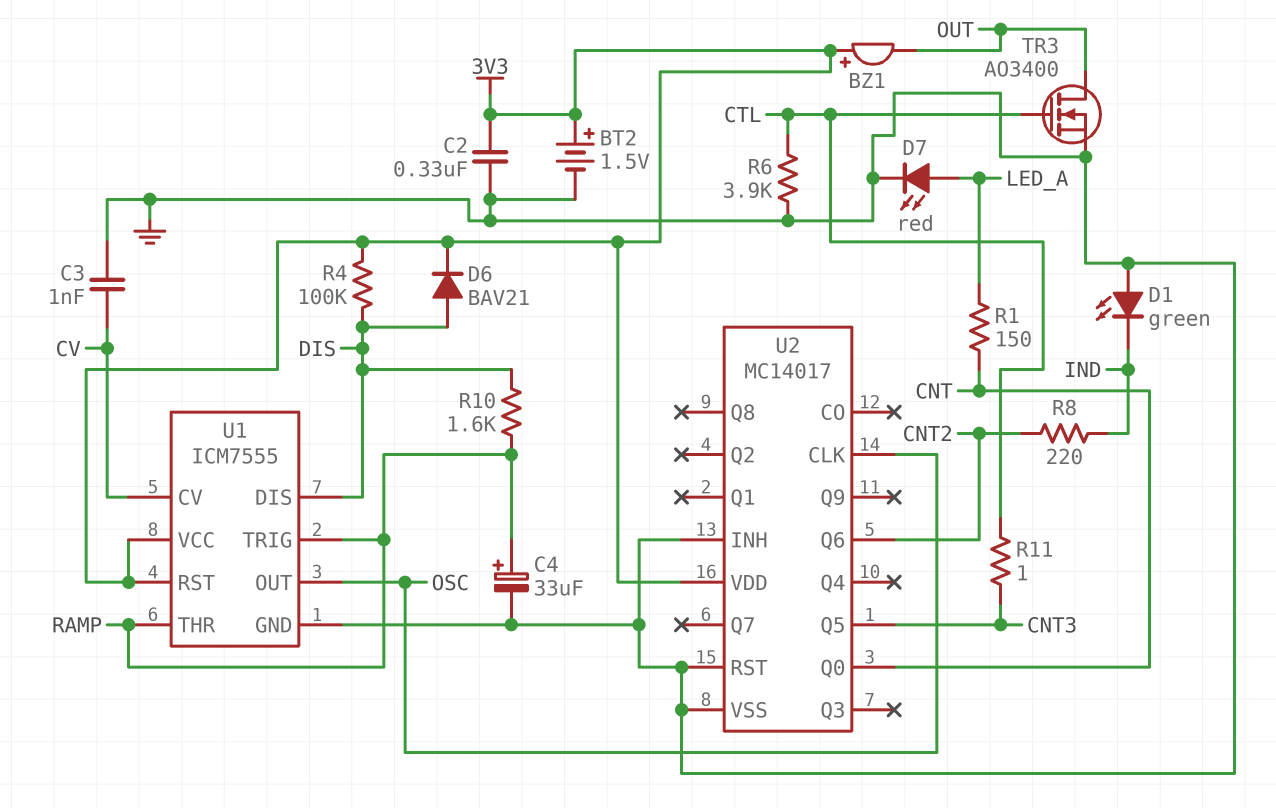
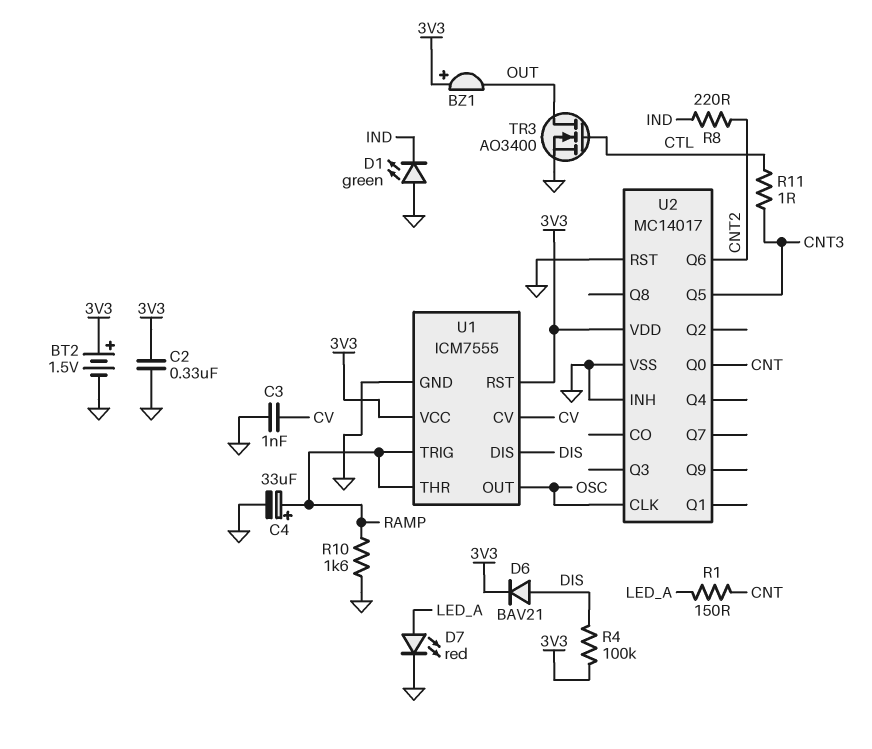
R6: 3.9k (CTL, GND) -> none
R10: 1.6k (DIS, RAMP) -> 1.6k (GND, RAMP)

